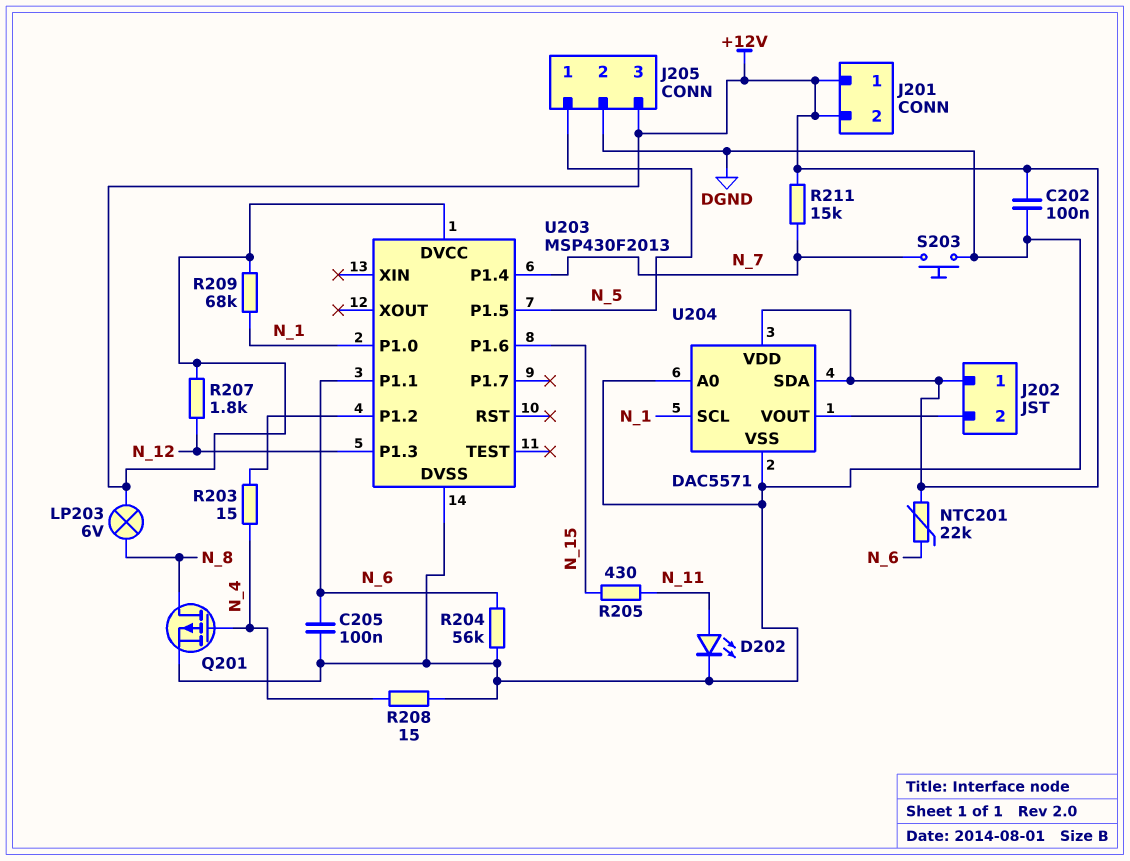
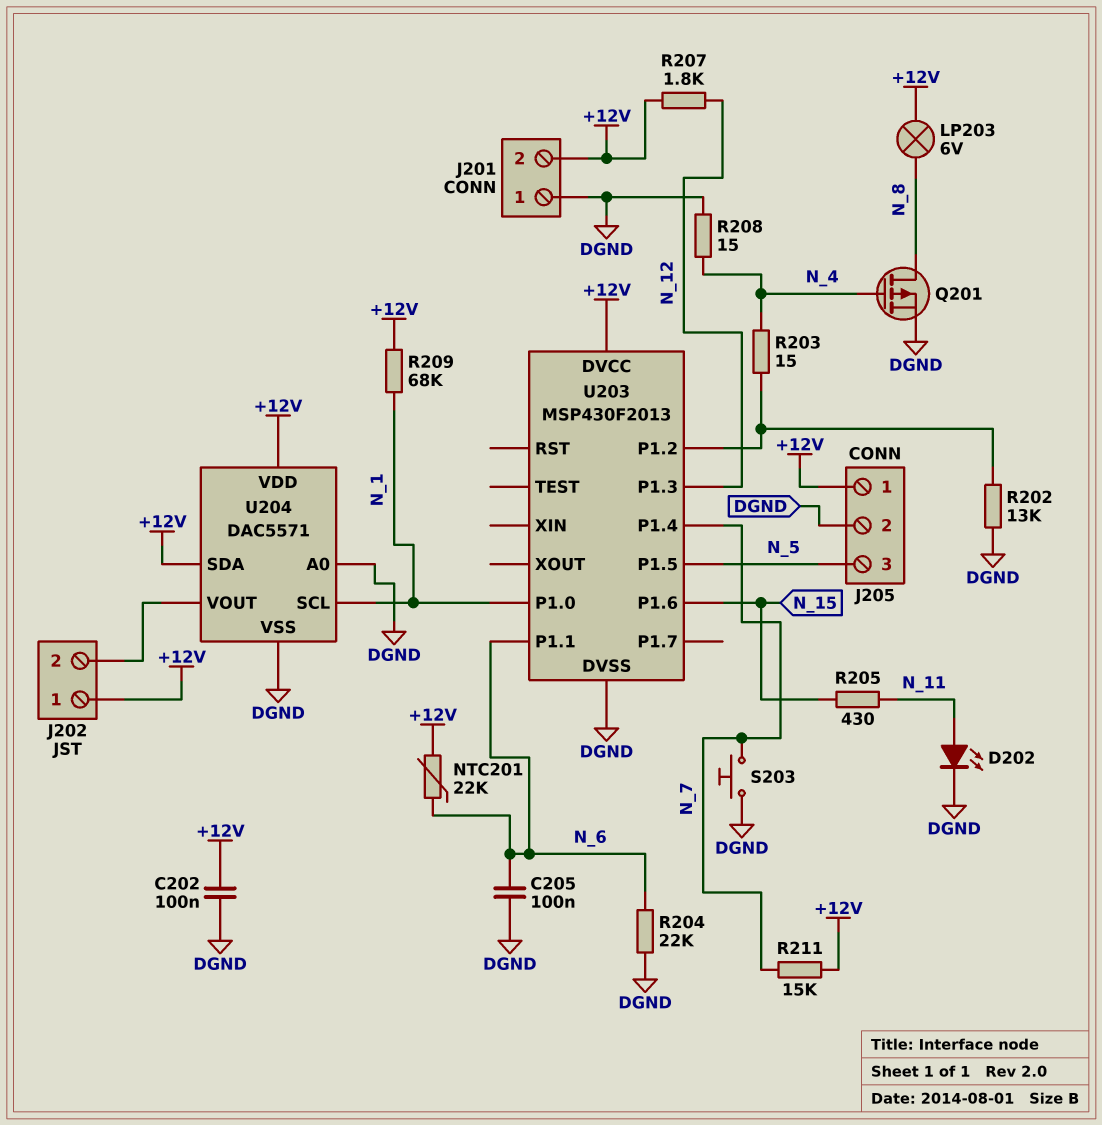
J201 pin 1: +12V -> DGND
J205 pin 1: N_5 -> +12V
J205 pin 3: +12V -> N_5
R202: none -> 13k (DGND, U203/P1.2)
R204: 56k (DGND, N_6) -> 22k (DGND, N_6)

